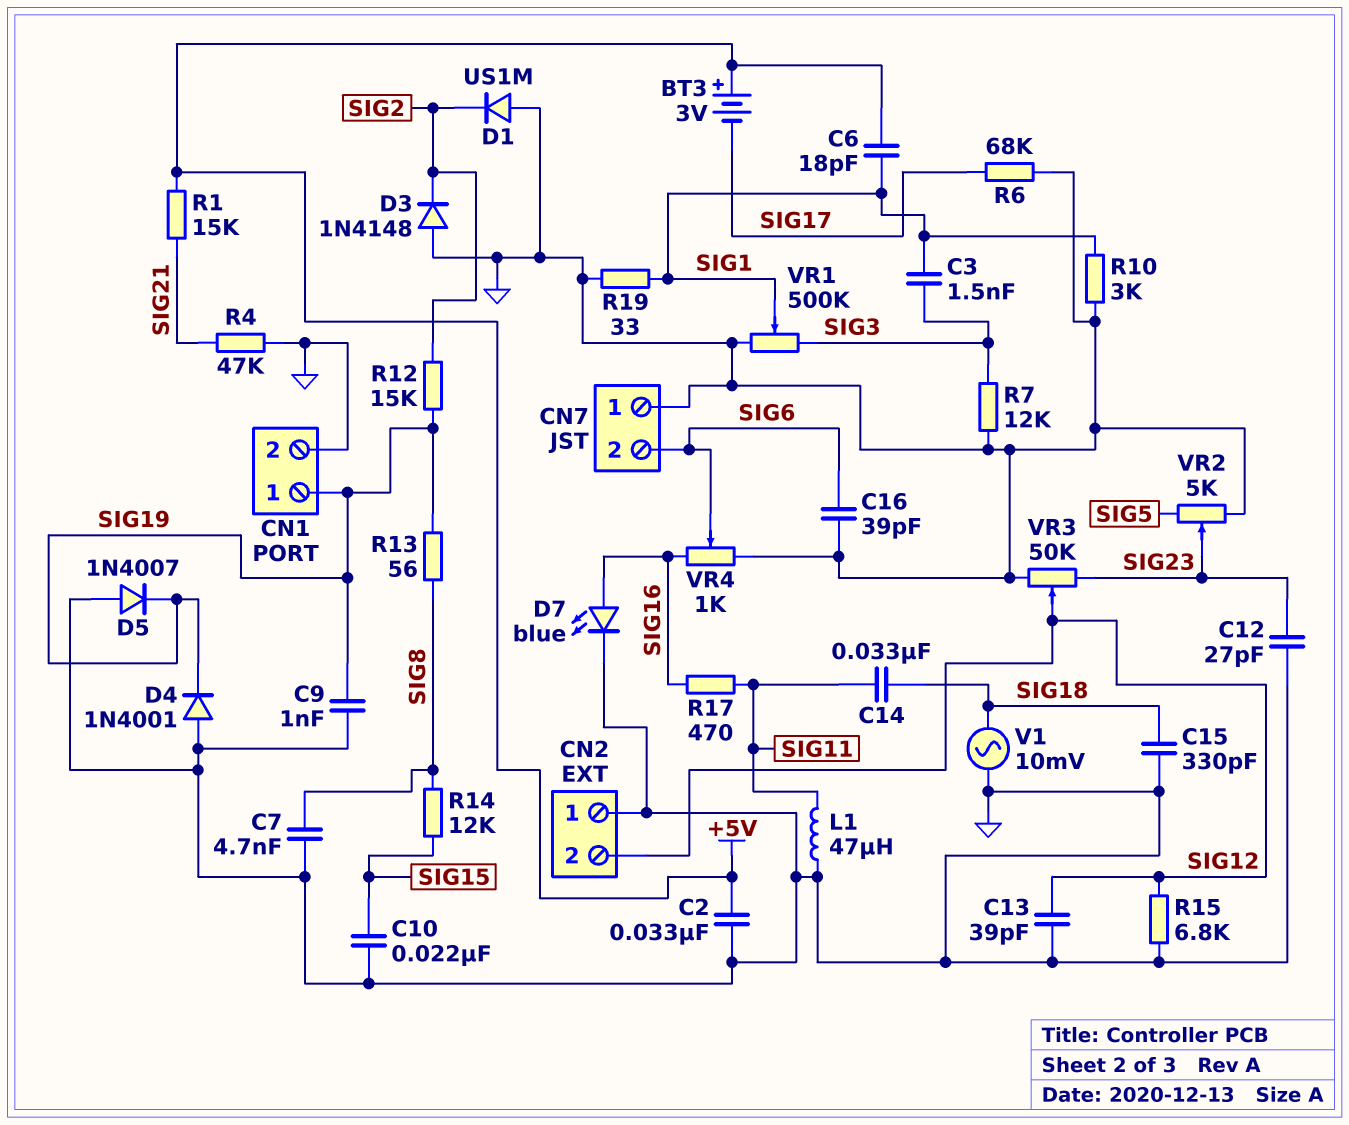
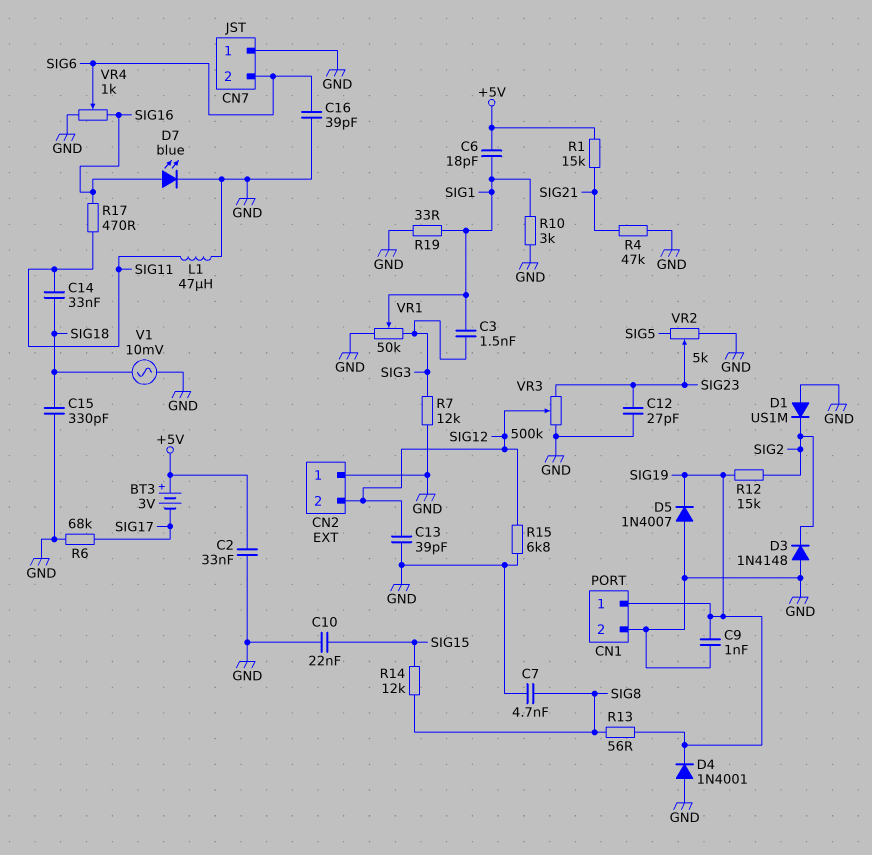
VR1: 500k (GND, SIG3, wiper SIG1) -> 50k (GND, SIG3, wiper SIG1)
VR3: 50k (GND, SIG23, wiper SIG12) -> 500k (GND, SIG23, wiper SIG12)

